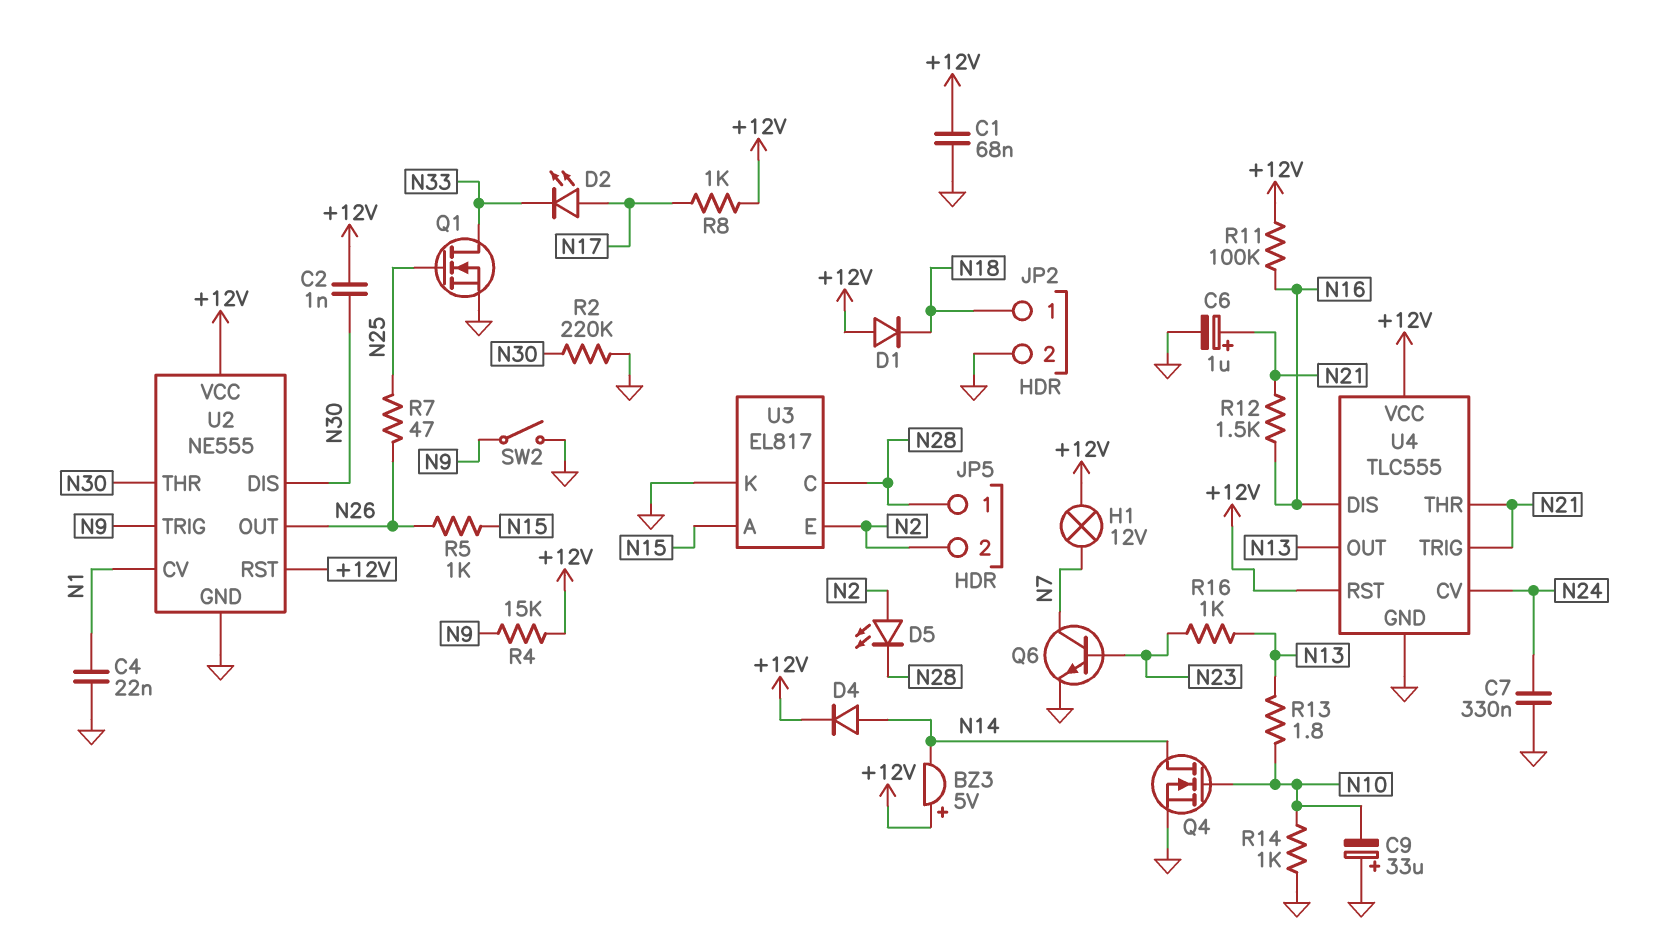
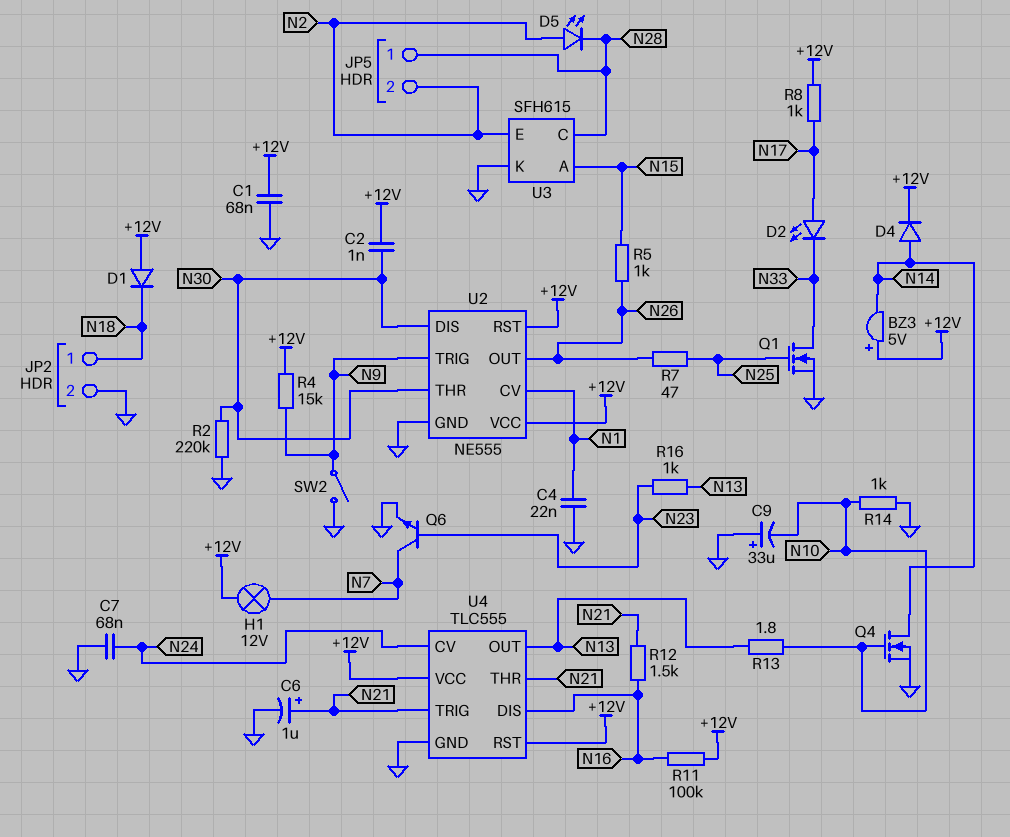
C7: 330nF (GND, N24) -> 68nF (GND, N24)
U3: EL817 -> SFH615

